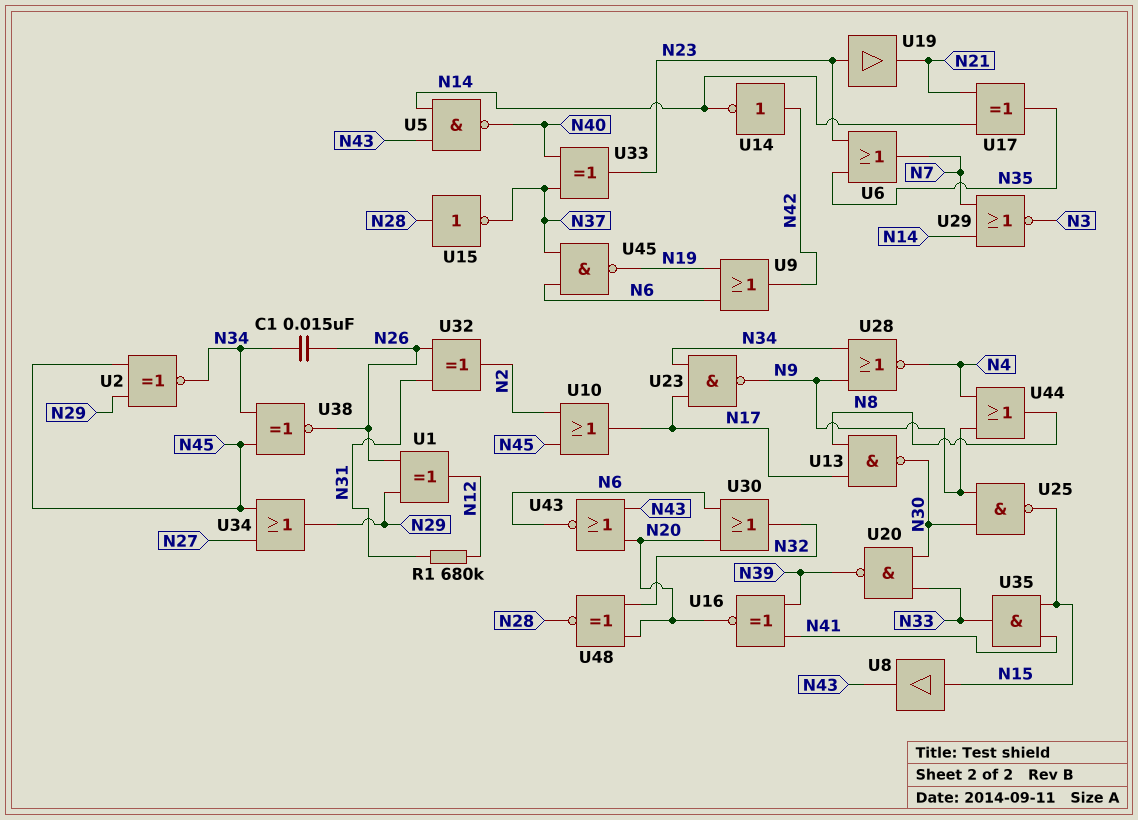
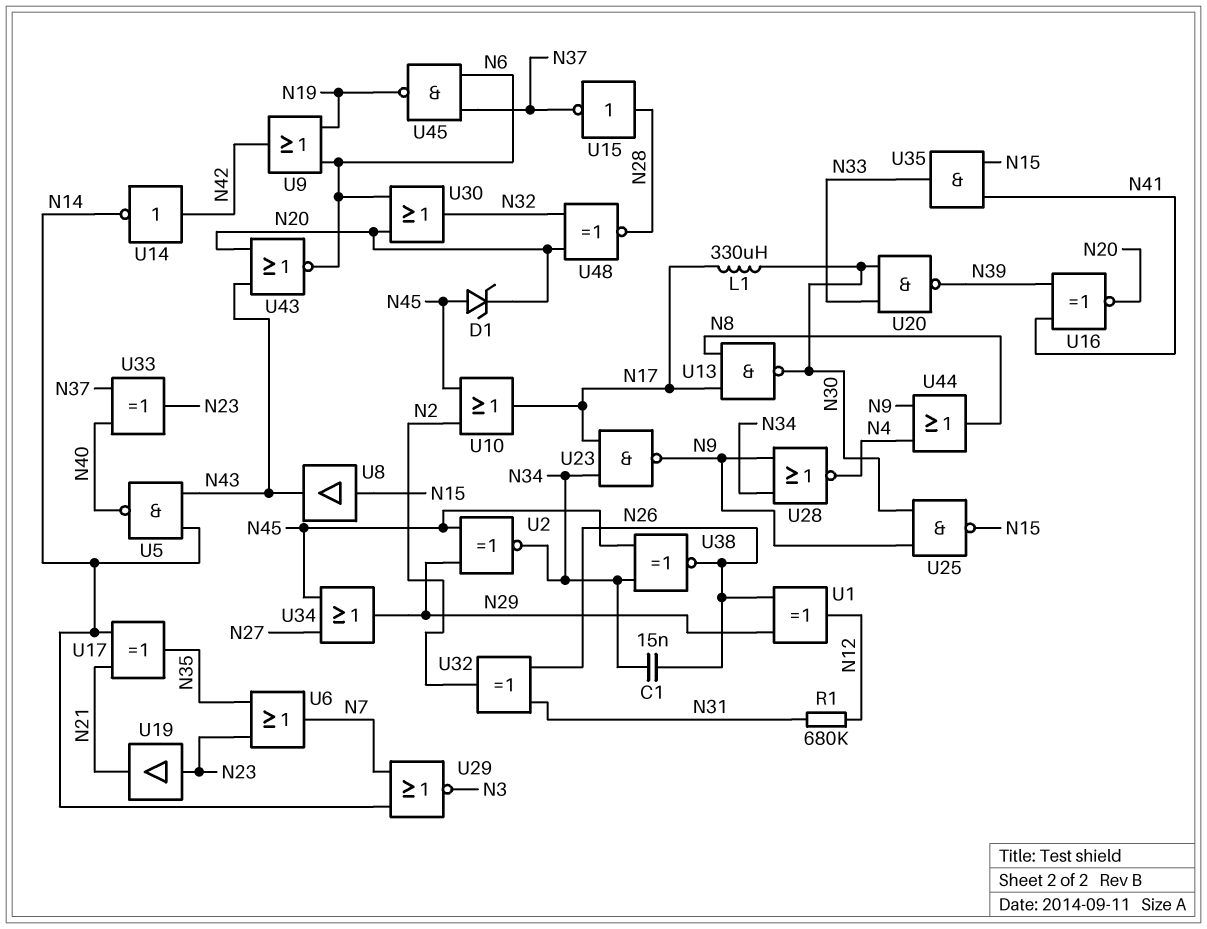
D1: none -> zener (A N45, K N20)
L1: none -> 330uH (N17, N30)

